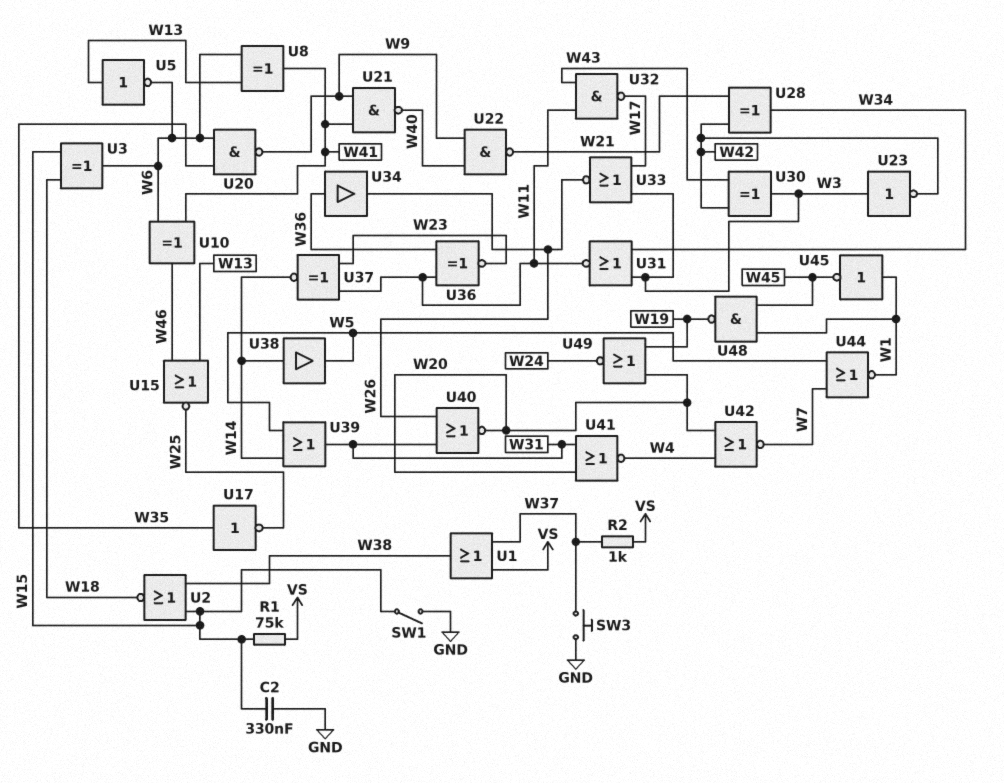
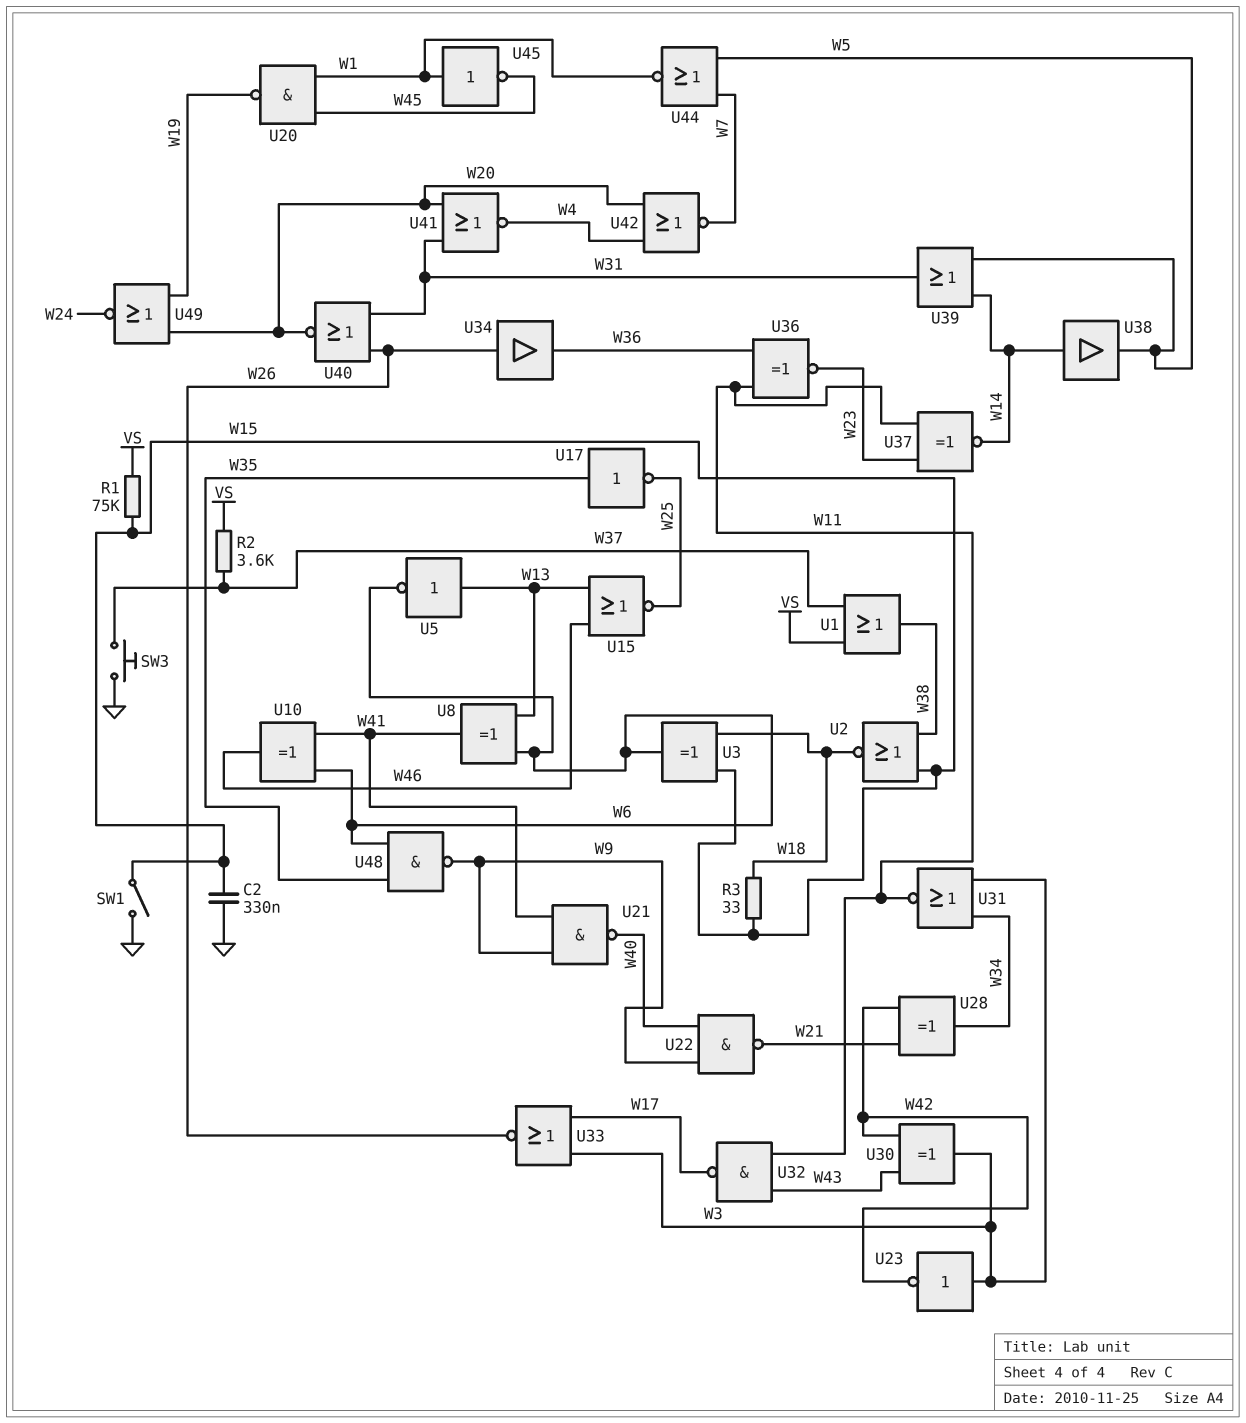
R2: 1k (VS, W37) -> 3.6k (VS, W37)
R3: none -> 33 (W15, W18)
U20: NAND (in W6, in W35, out W9) -> NAND (in W1, in W45, out W19)
U34: buffer (in W36, out W26) -> buffer (in W26, out W36)
U48: NAND (in W1, in W45, out W19) -> NAND (in W6, in W35, out W9)

